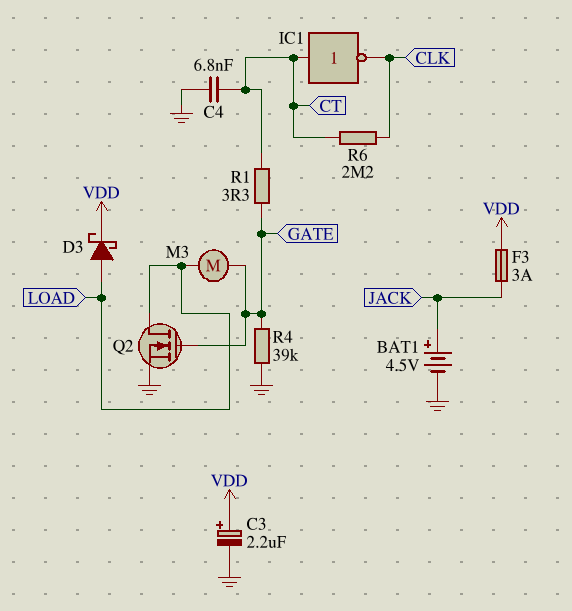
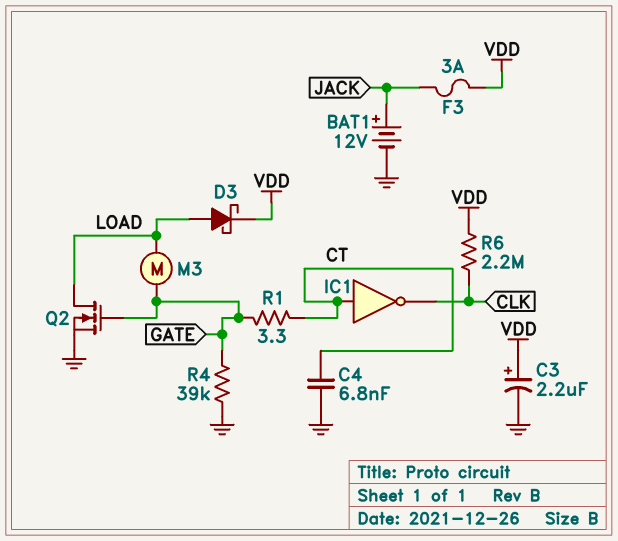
BAT1: 4.5V (plus JACK, minus GND) -> 12V (plus JACK, minus GND)
R6: 2.2M (CLK, CT) -> 2.2M (CLK, VDD)

